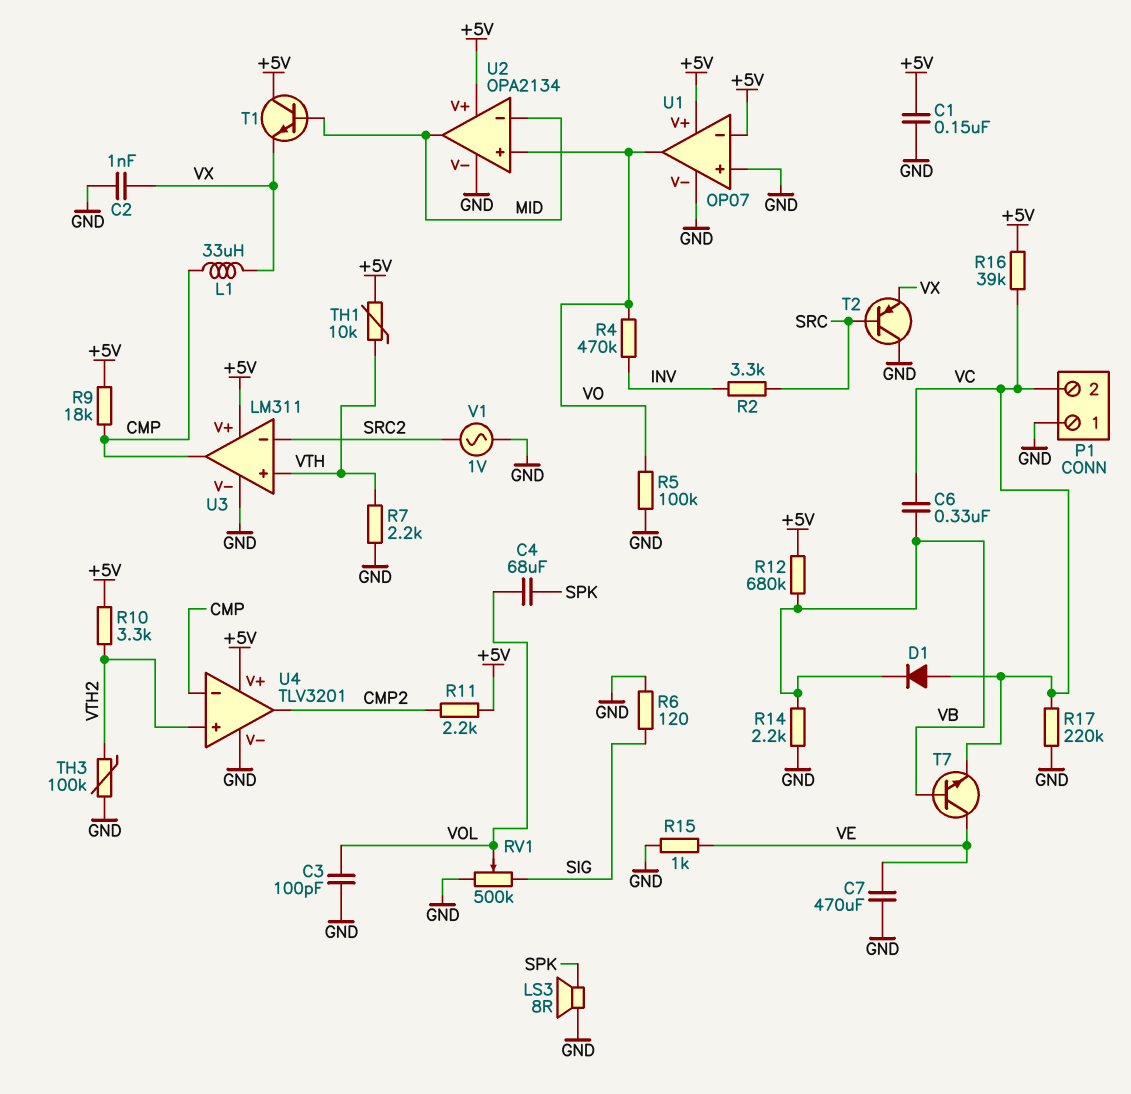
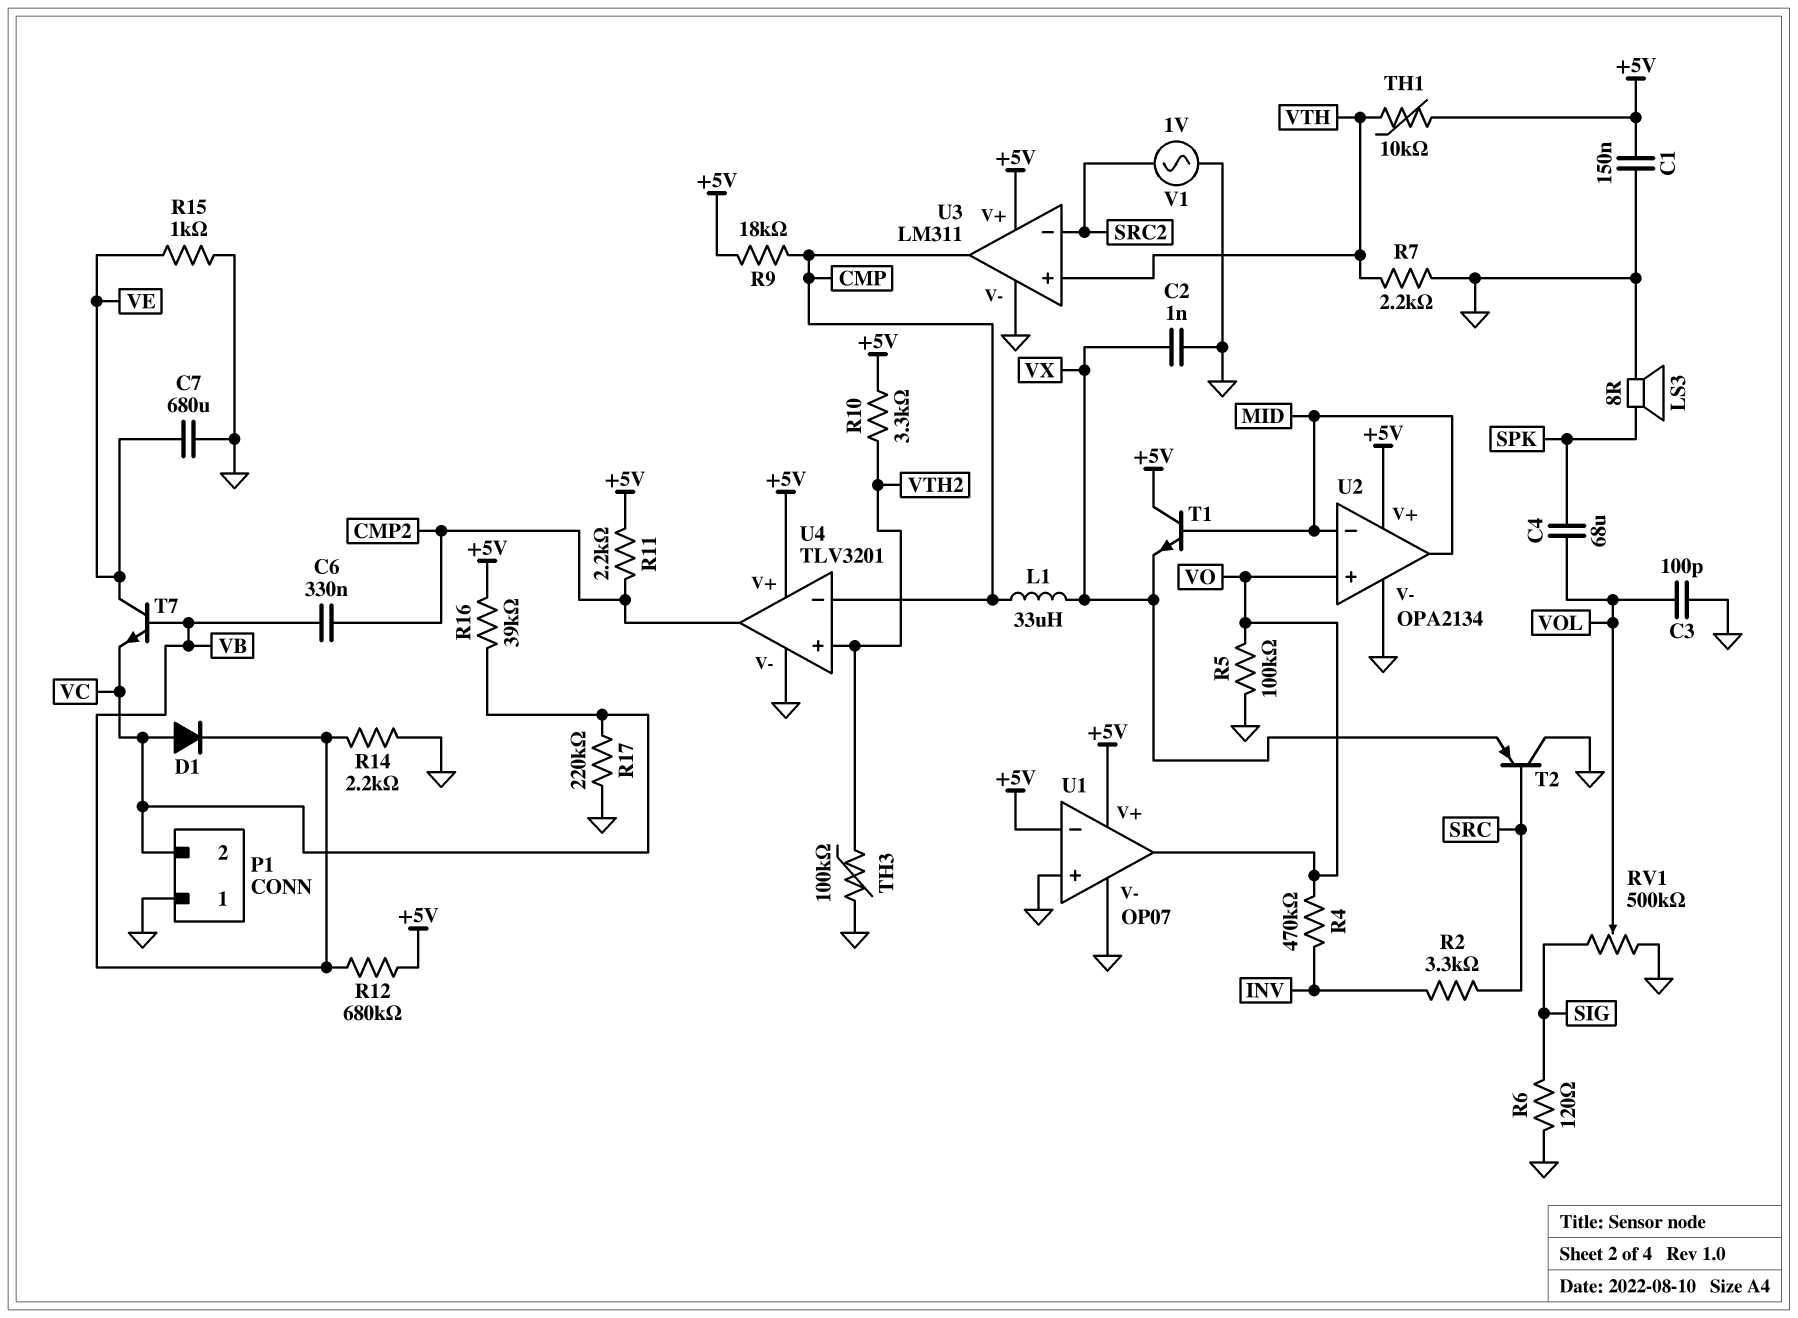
C6: 330nF (VB, VC) -> 330nF (CMP2, VB)
C7: 470uF (GND, VE) -> 680uF (GND, VE)

